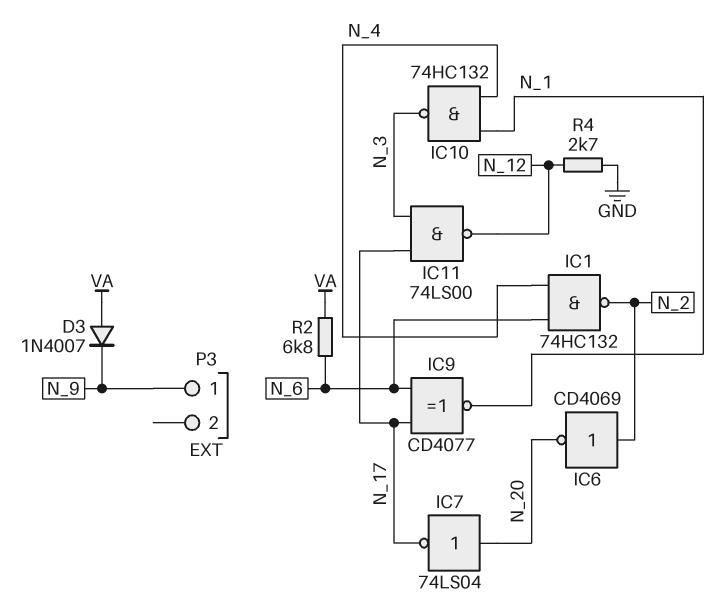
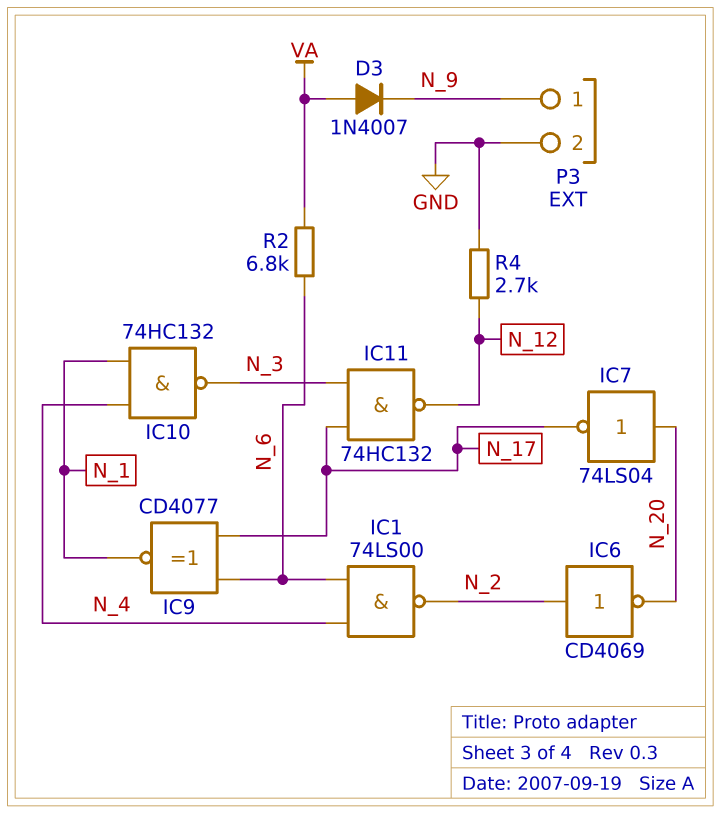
IC1: NAND 74HC132 (in N_4, in N_6, out N_2) -> NAND 74LS00 (in N_4, in N_6, out N_2)
IC11: NAND 74LS00 (in N_3, in N_17, out N_12) -> NAND 74HC132 (in N_3, in N_17, out N_12)
P3 pin 2: none -> GND

